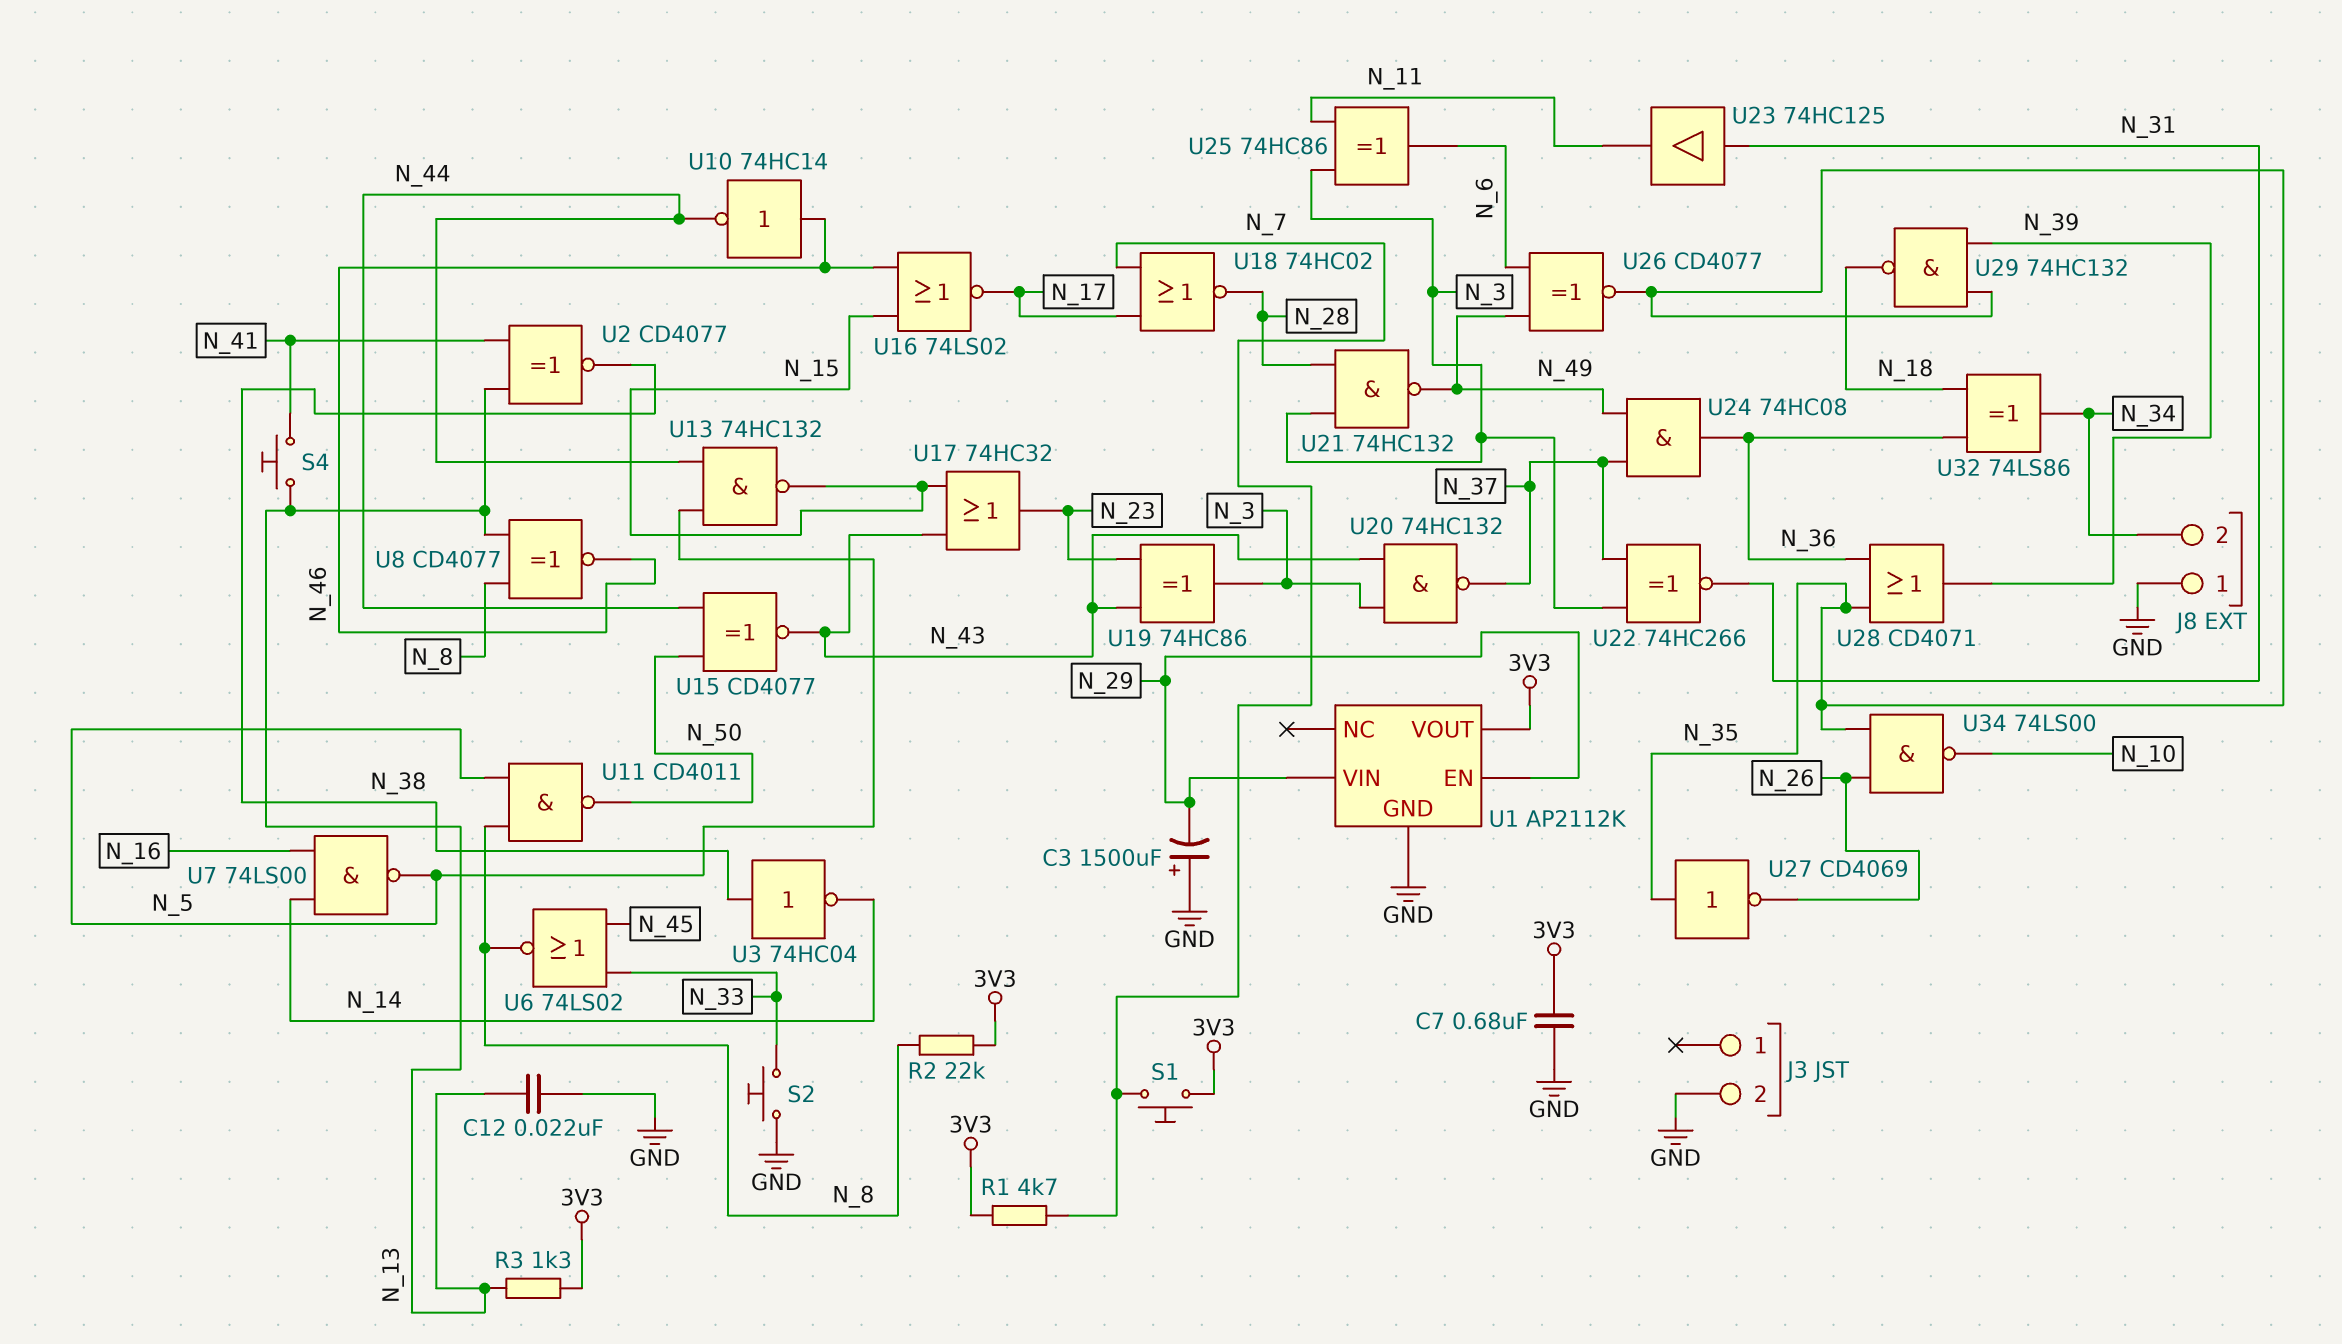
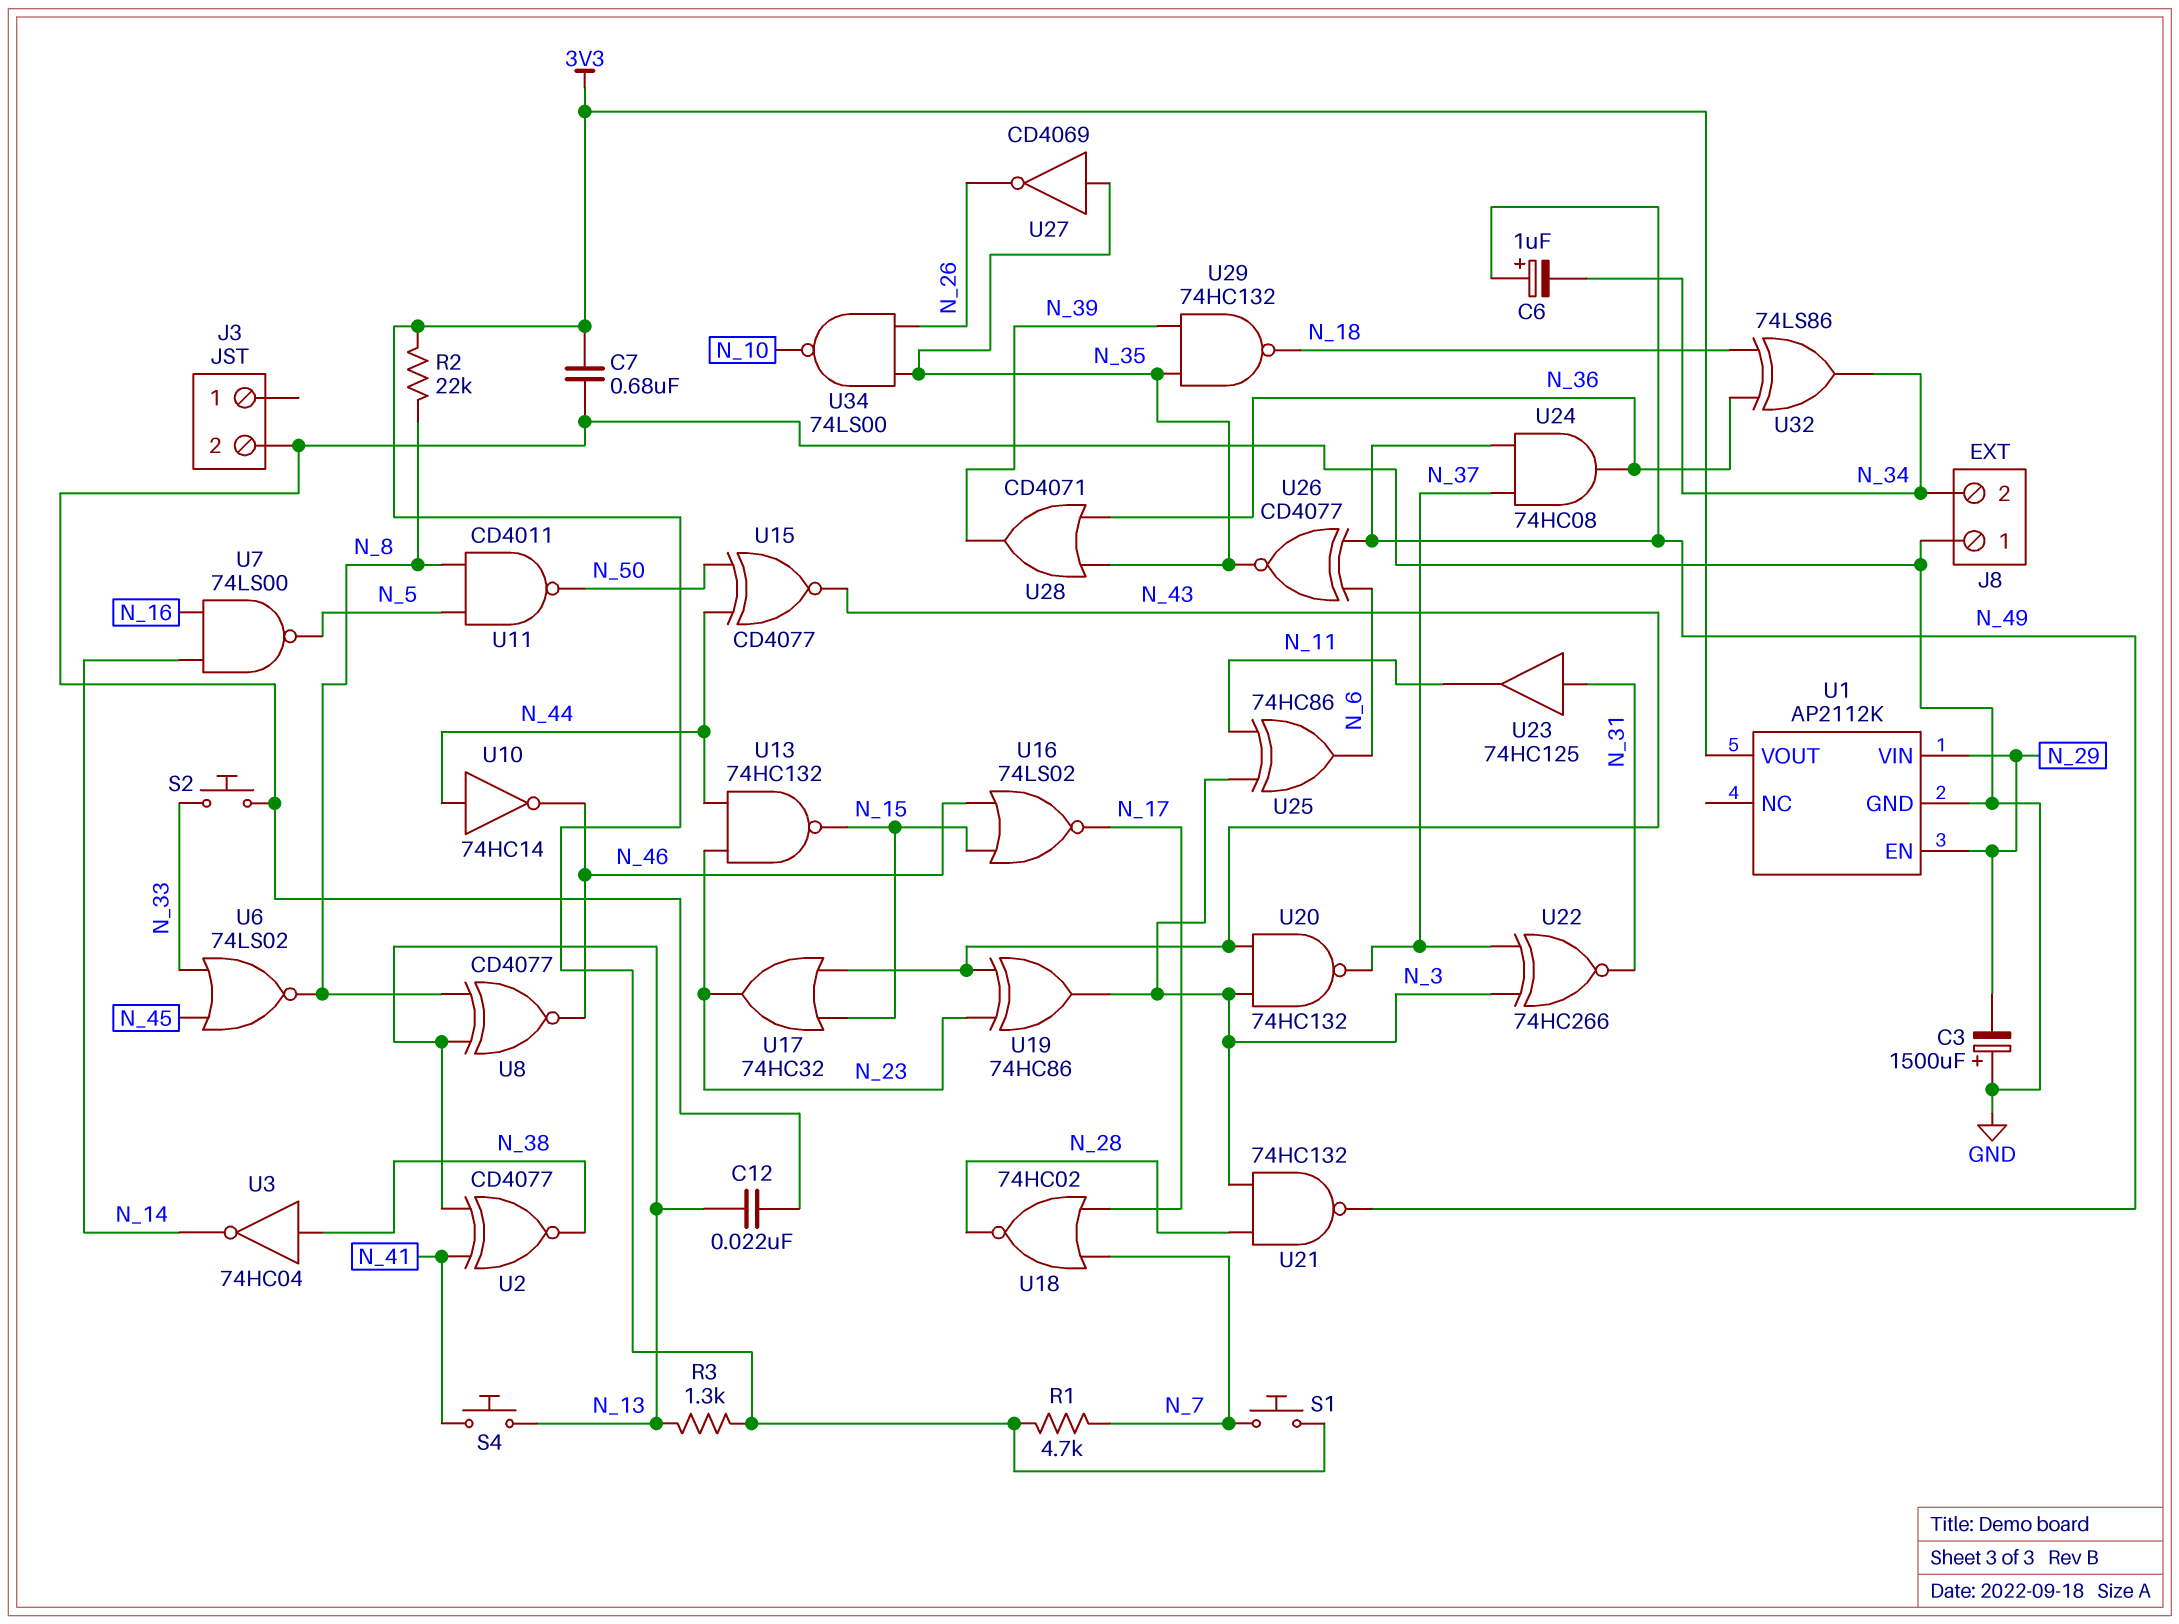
C6: none -> 1uF (plus N_49, minus N_34)
U10: NOT 74HC14 (in N_46, out N_44) -> NOT 74HC14 (in N_44, out N_46)
U13: NAND 74HC132 (in N_5, in N_44, out N_15) -> NAND 74HC132 (in N_23, in N_44, out N_15)

